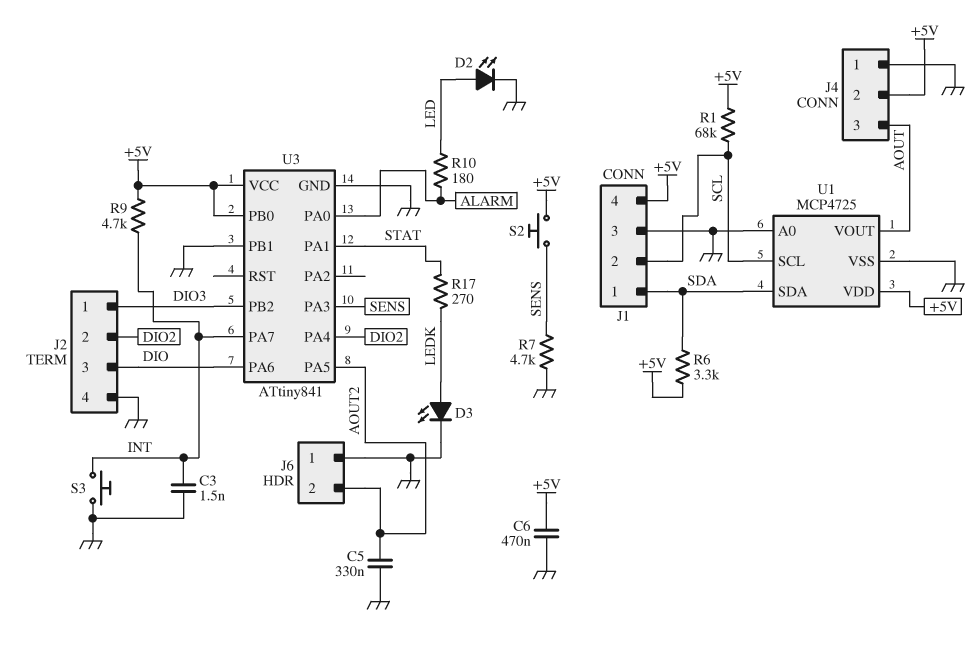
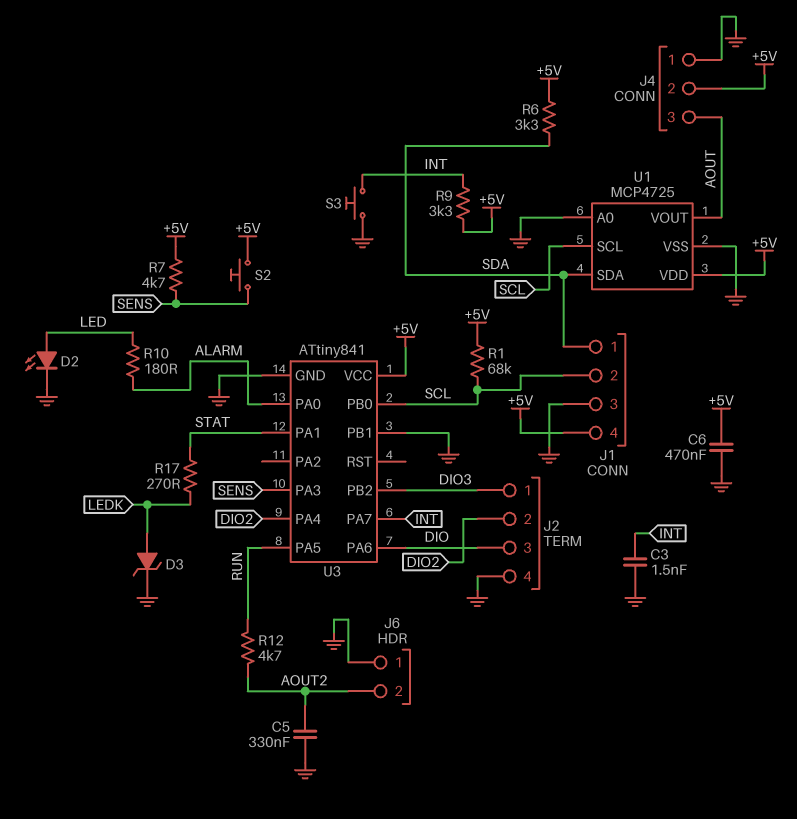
D3: LED (A LEDK, K GND) -> zener (A LEDK, K GND)
R7: 4.7k (GND, SENS) -> 4.7k (+5V, SENS)
R9: 4.7k (+5V, INT) -> 3.3k (+5V, INT)
R12: none -> 4.7k (AOUT2, RUN)
U3 pin PA5: AOUT2 -> RUN
U3 pin PB0: +5V -> SCL

